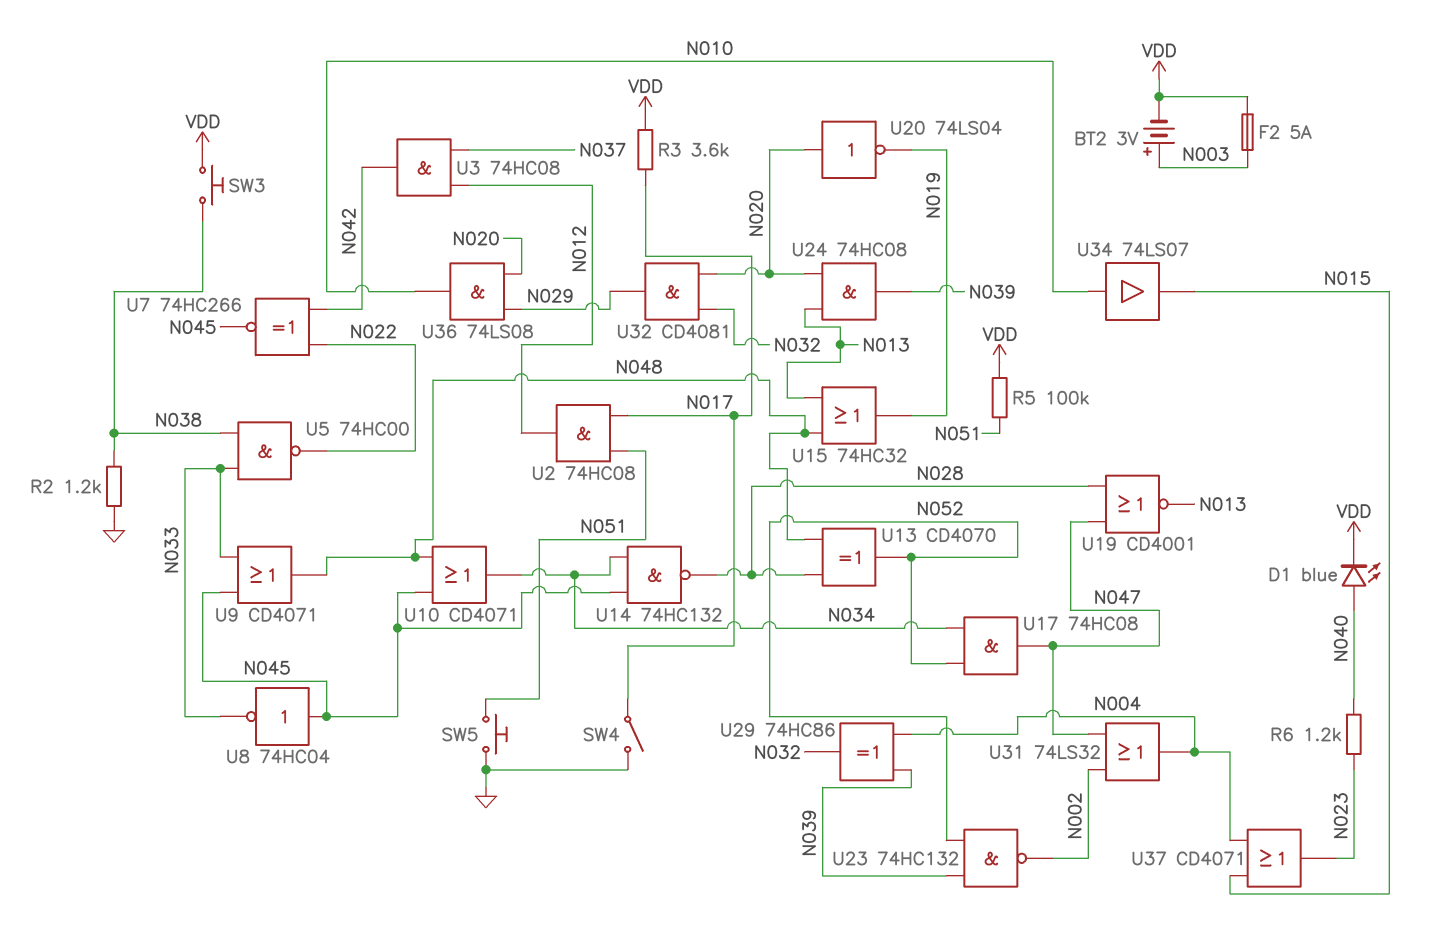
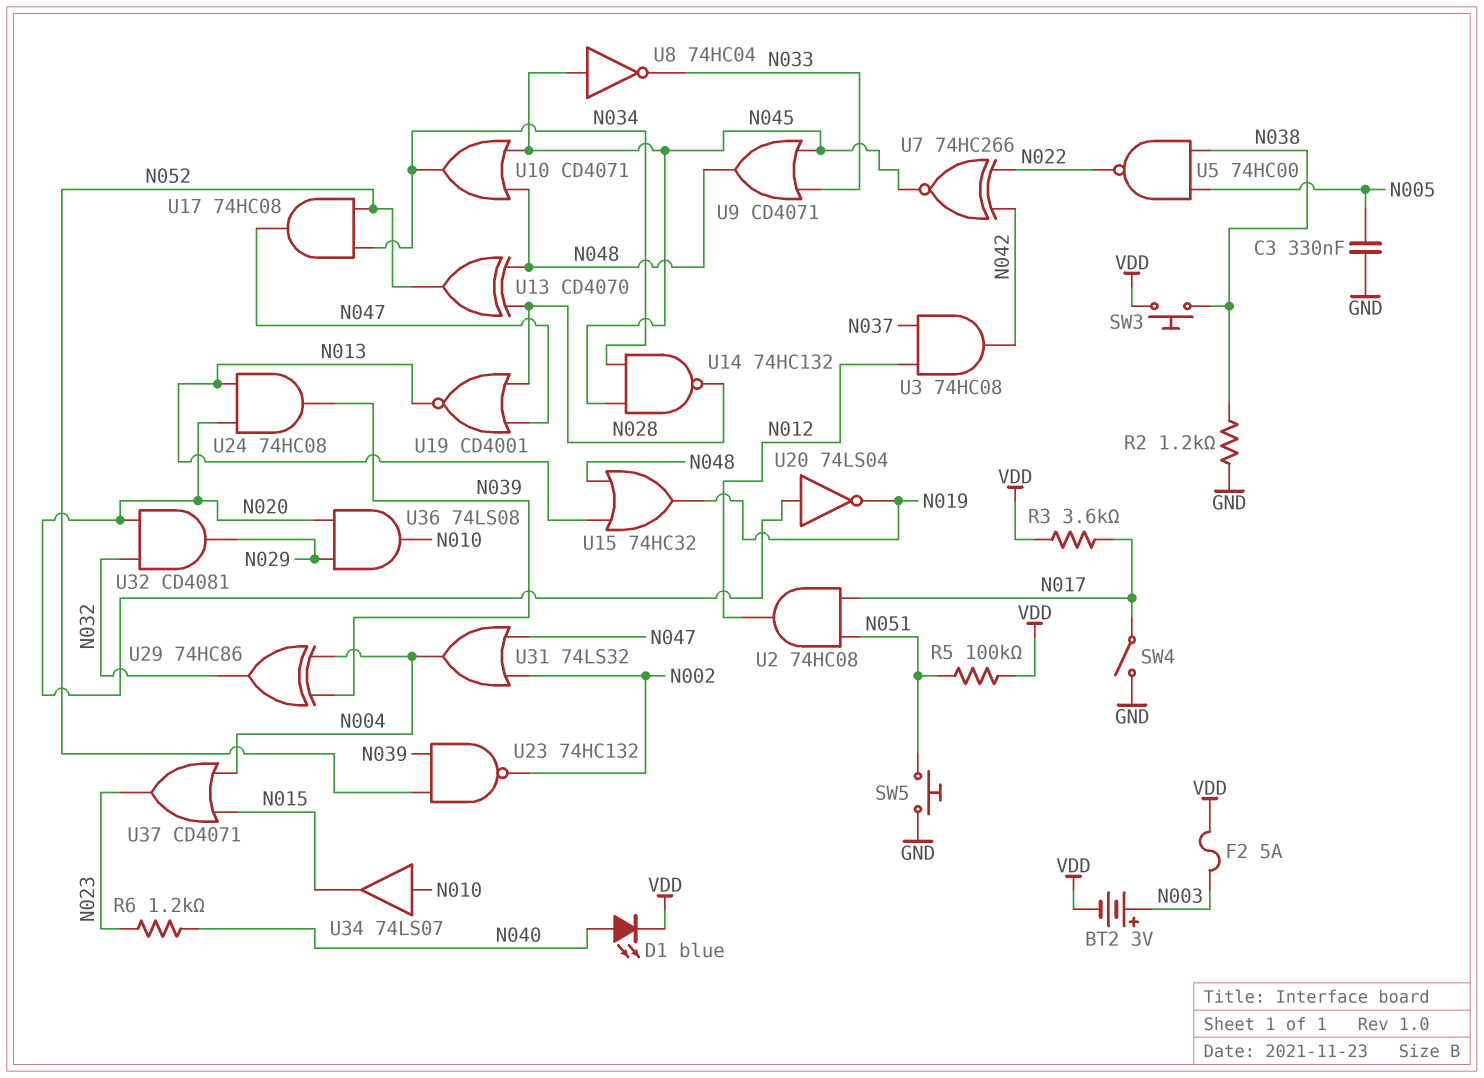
C3: none -> 330nF (GND, N005)
U5: NAND 74HC00 (in N033, in N038, out N022) -> NAND 74HC00 (in N005, in N038, out N022)

